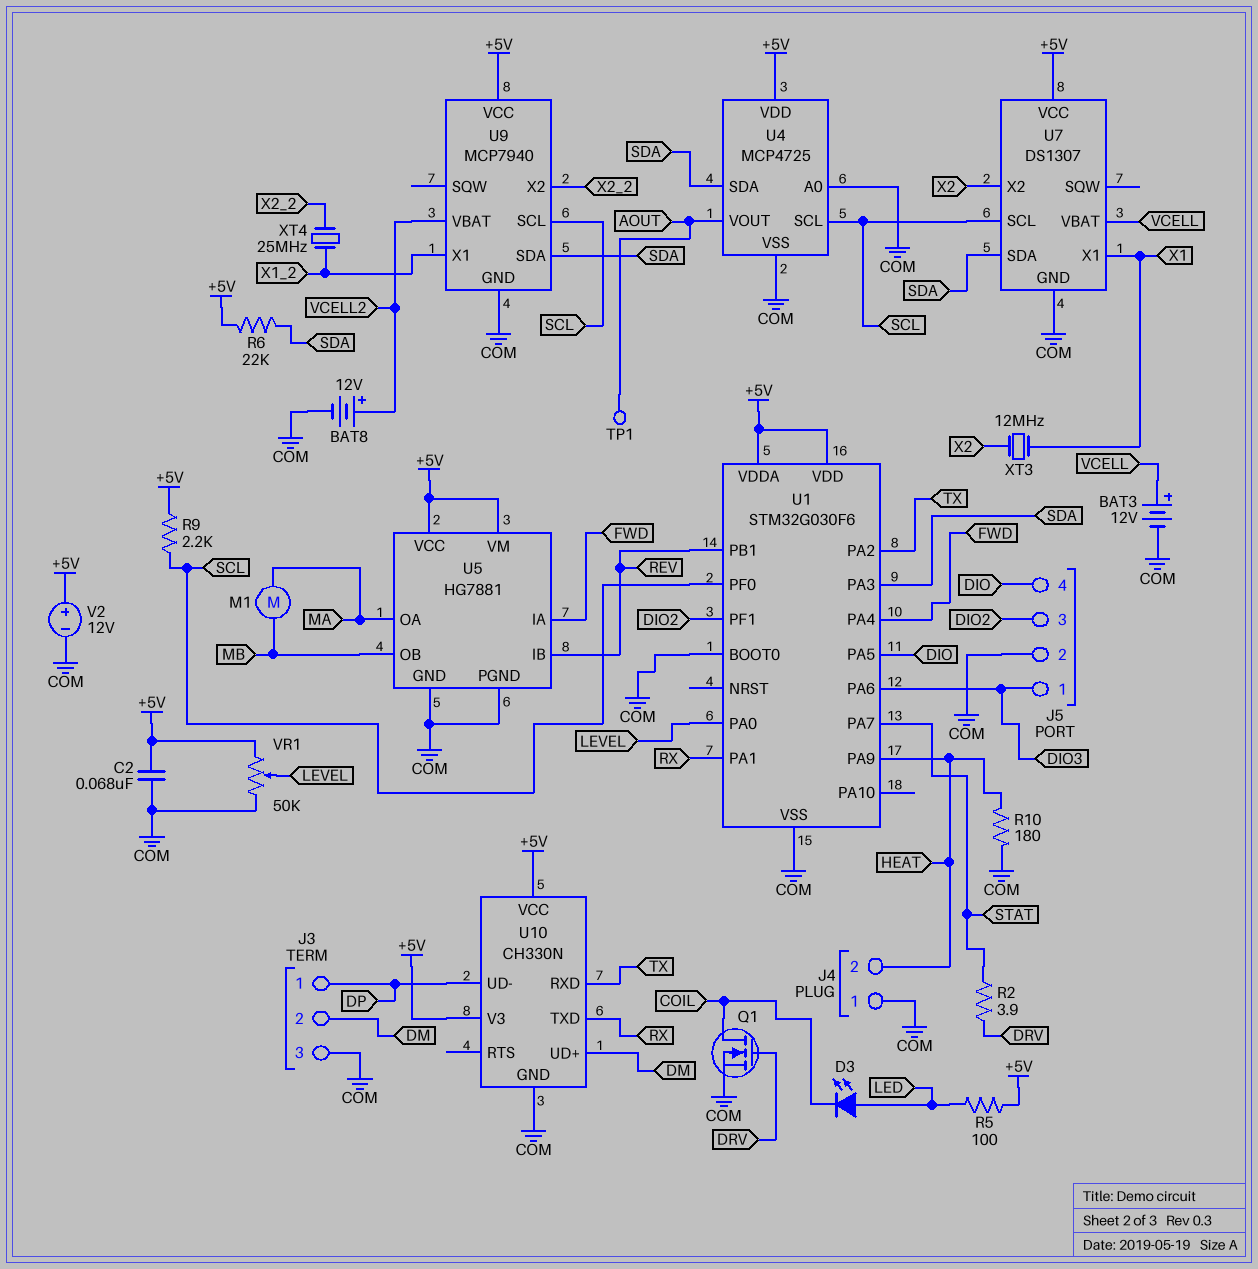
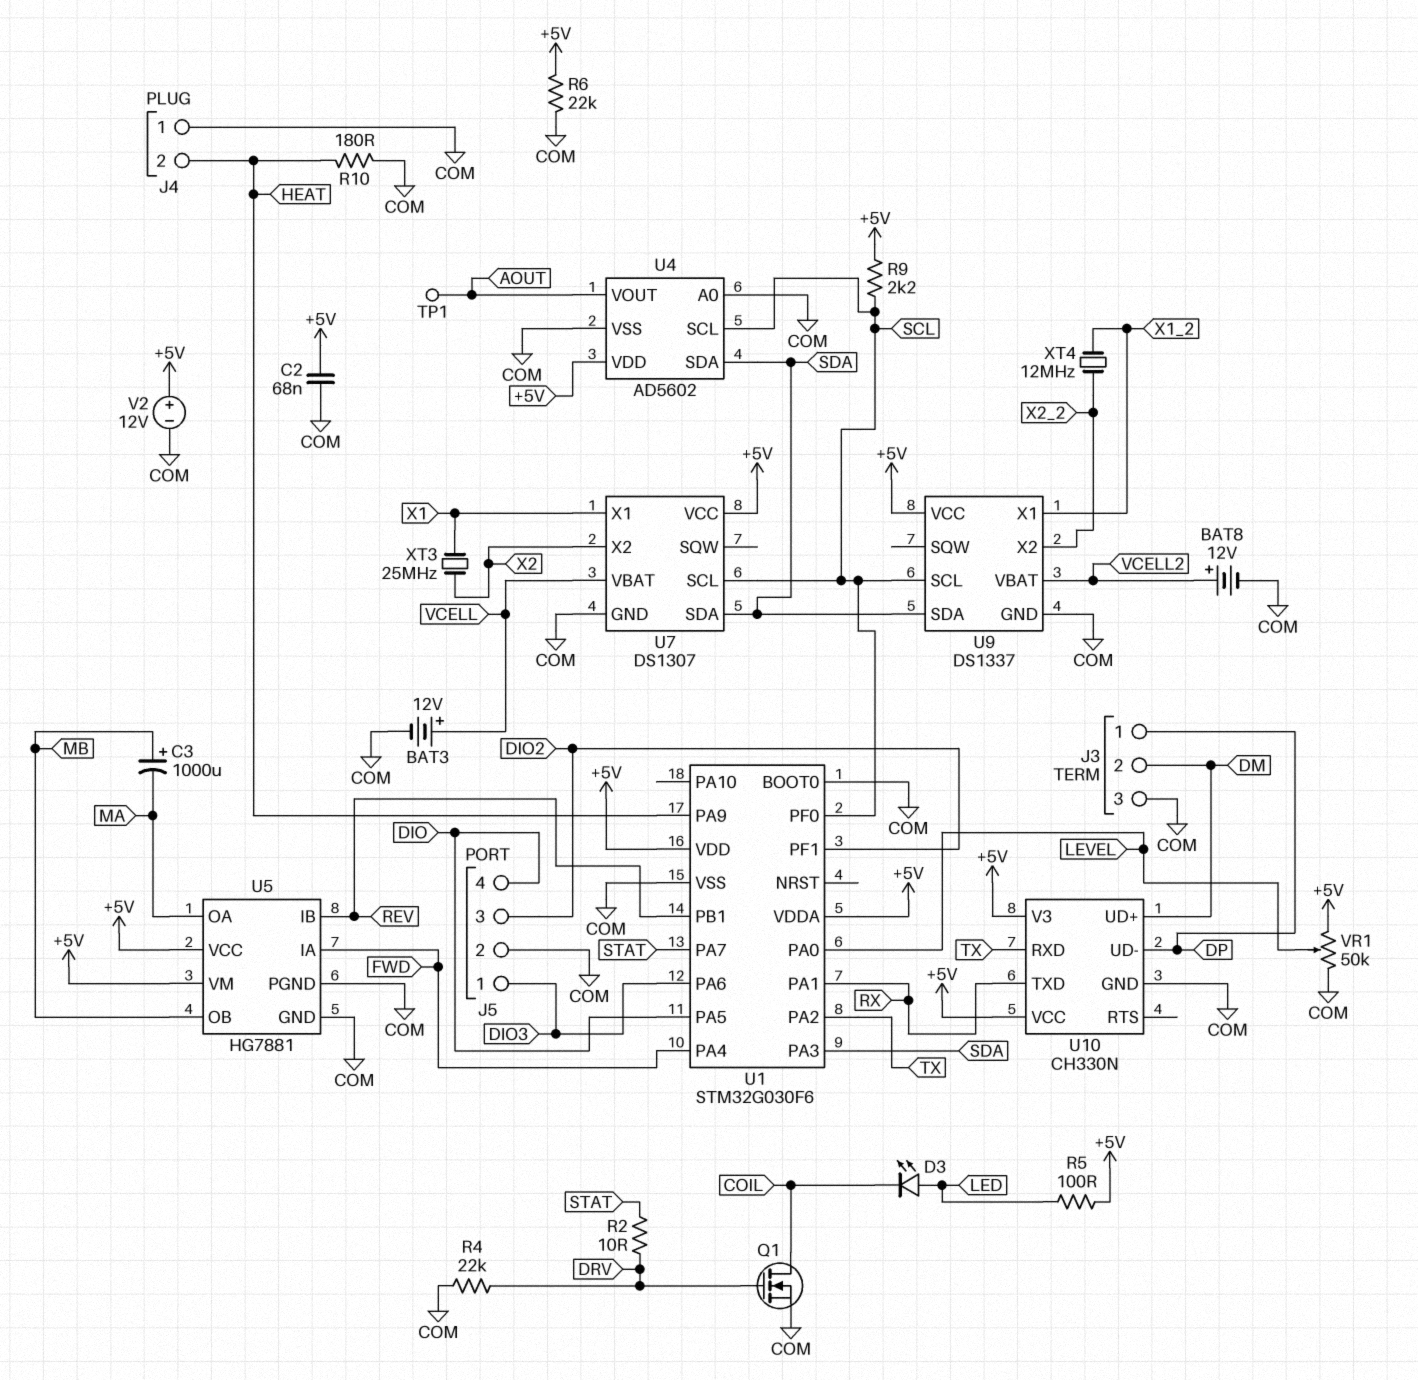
C3: none -> 1000uF (plus MB, minus MA)
M1: motor (MA, MB) -> none
R2: 3.9 (DRV, STAT) -> 10 (DRV, STAT)
R4: none -> 22k (COM, DRV)
R6: 22k (+5V, SDA) -> 22k (+5V, COM)
U4: MCP4725 -> AD5602
U9: MCP7940 -> DS1337
XT3: 12MHz (X1, X2) -> 25MHz (X1, X2)
XT4: 25MHz (X1_2, X2_2) -> 12MHz (X1_2, X2_2)

